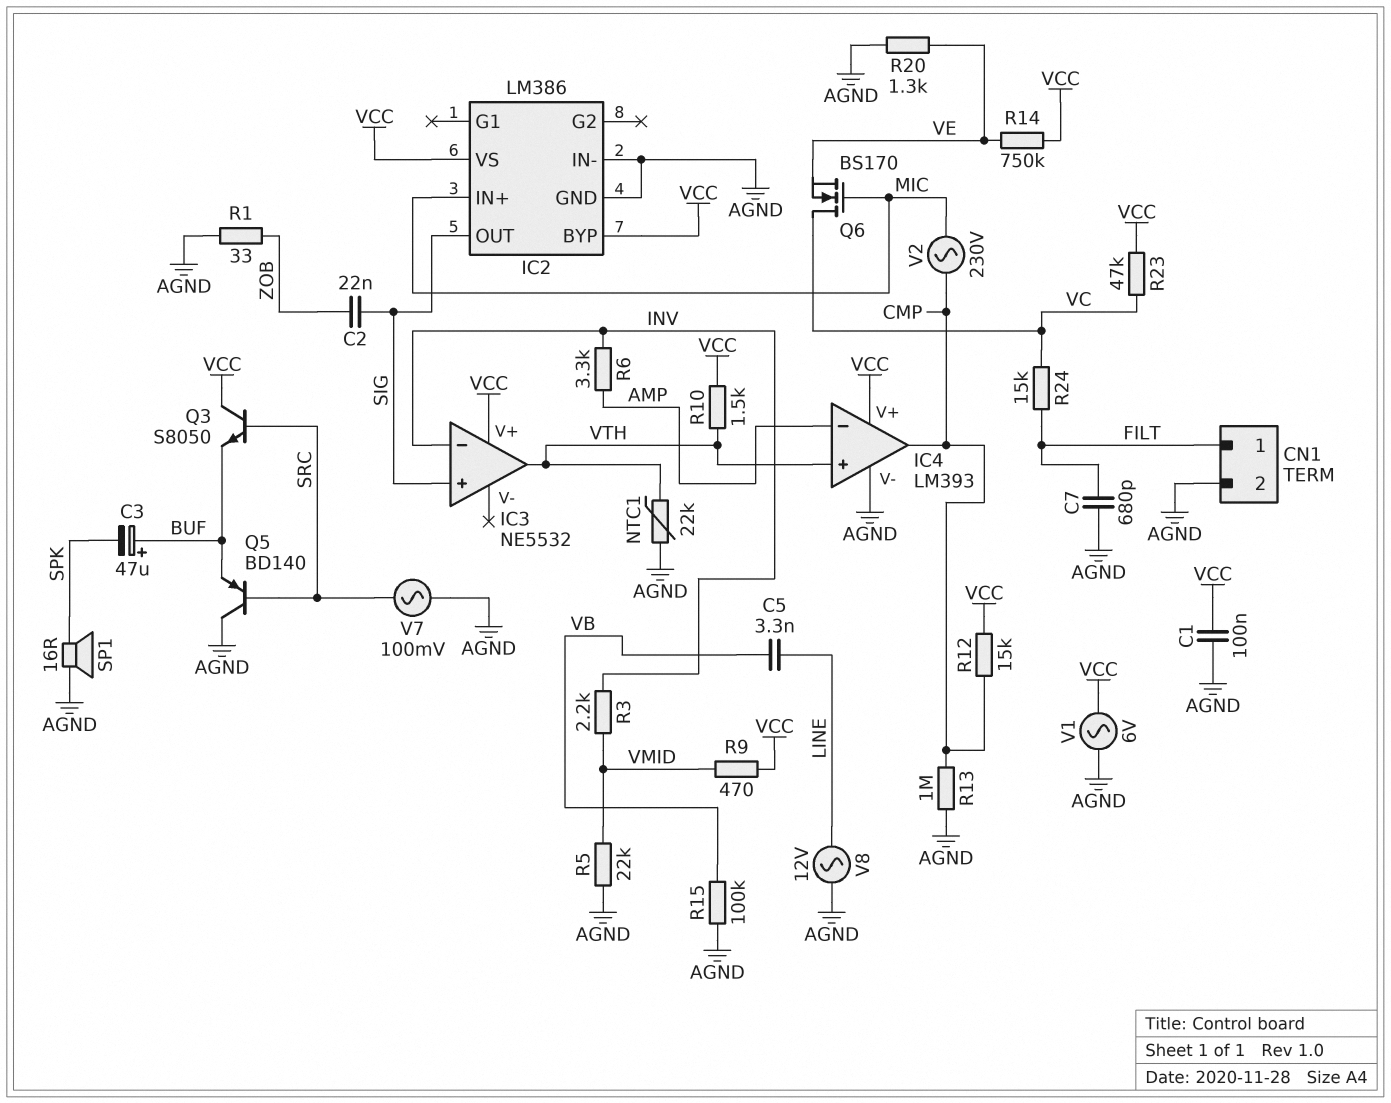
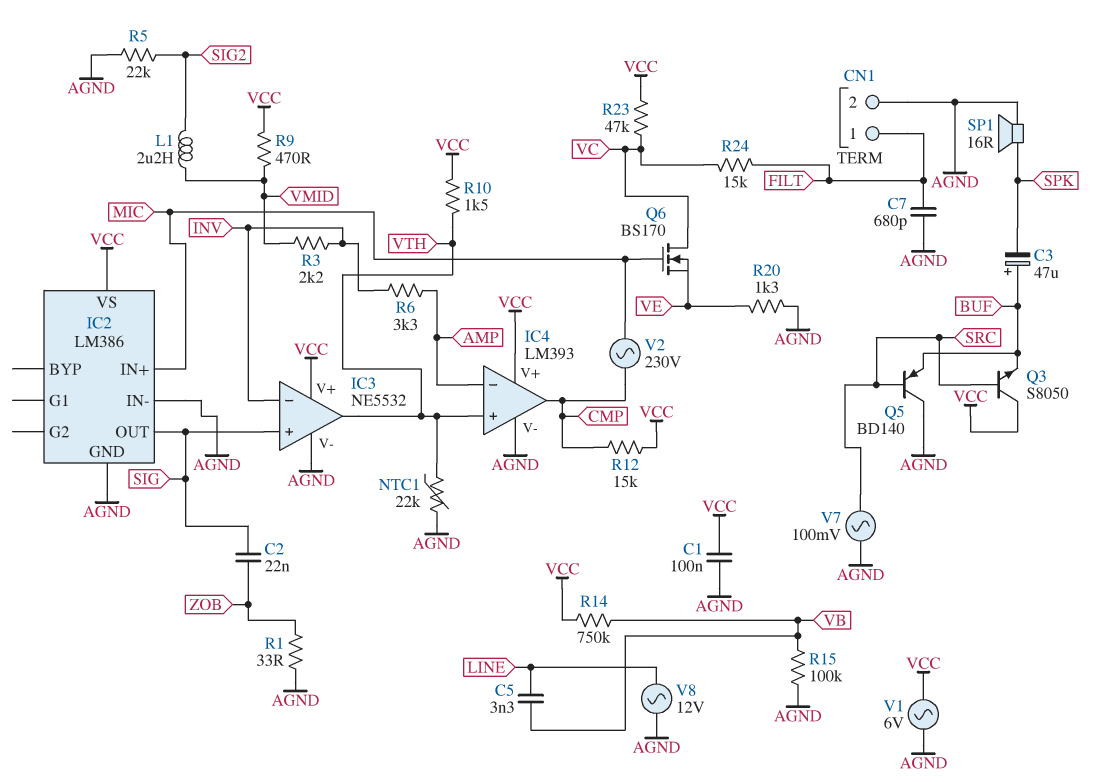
IC2 pin BYP: VCC -> none
IC3 pin V-: none -> AGND
L1: none -> 2.2uH (SIG2, VMID)
R5: 22k (AGND, VMID) -> 22k (AGND, SIG2)
R13: 1M (AGND, CMP) -> none
R14: 750k (VCC, VE) -> 750k (VB, VCC)

